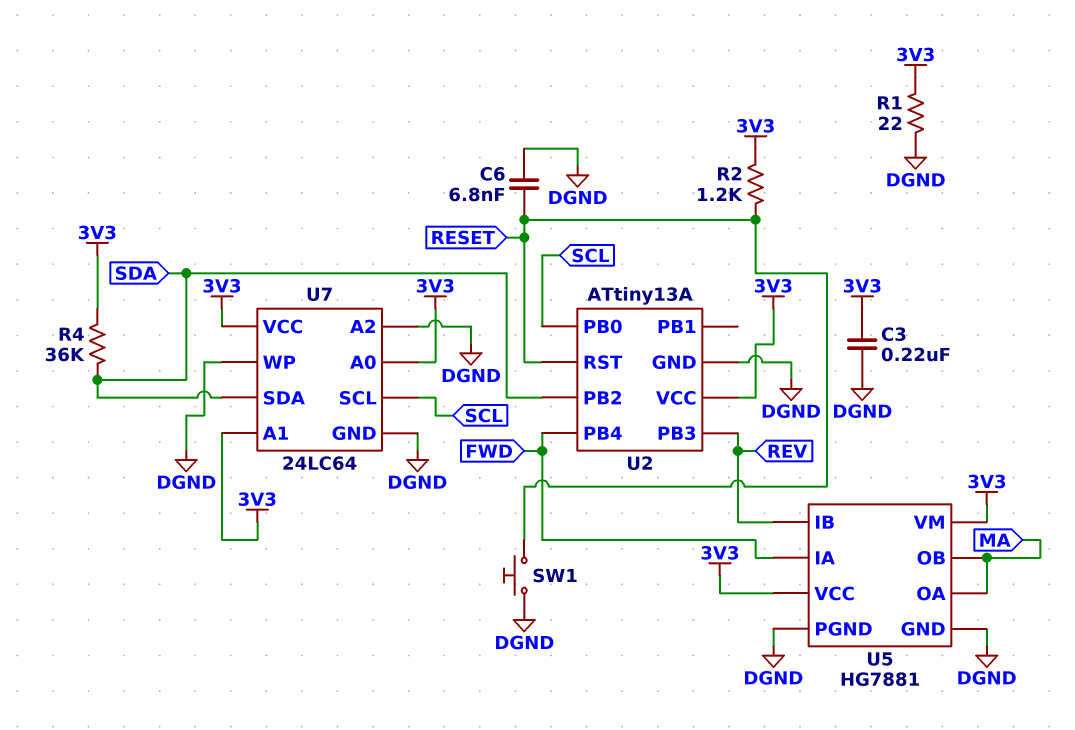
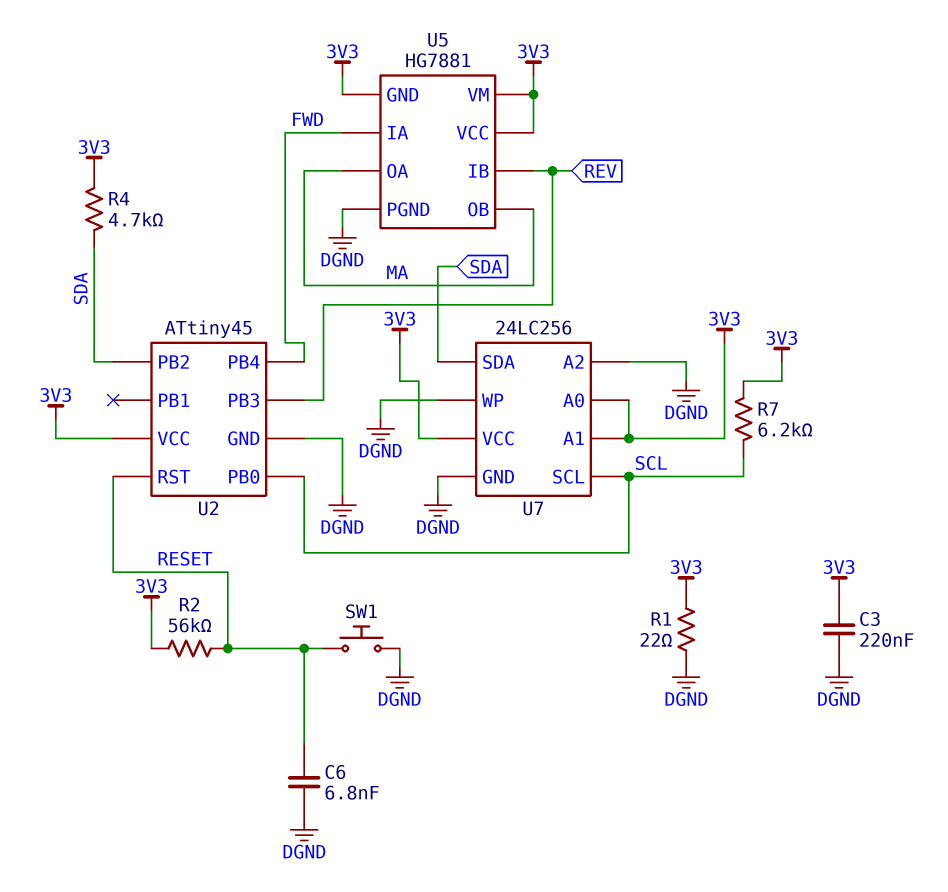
R2: 1.2k (3V3, RESET) -> 56k (3V3, RESET)
R4: 36k (3V3, SDA) -> 4.7k (3V3, SDA)
R7: none -> 6.2k (3V3, SCL)
U2: ATtiny13A -> ATtiny45
U5 pin GND: DGND -> 3V3
U7: 24LC64 -> 24LC256

